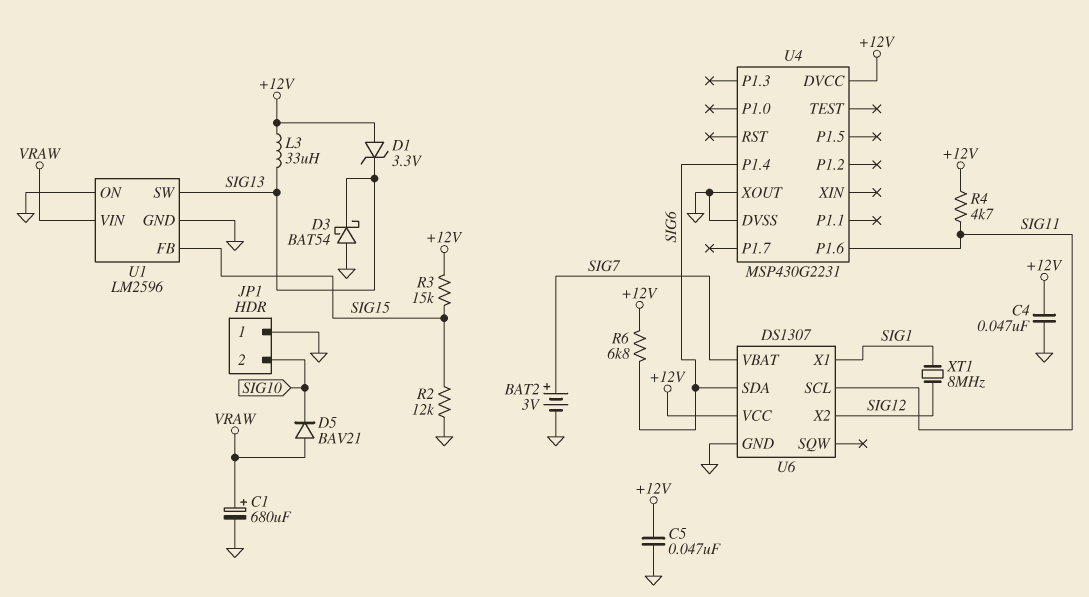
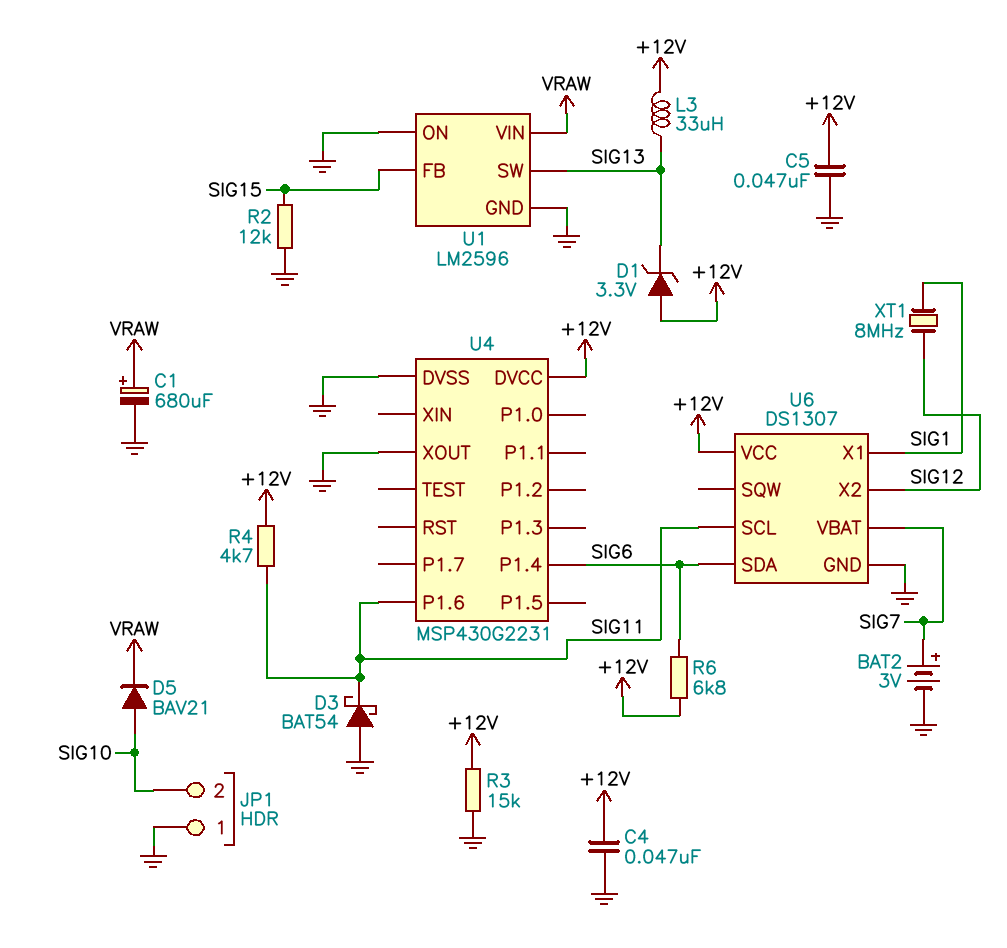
D3: schottky BAT54 (A GND, K SIG13) -> schottky BAT54 (A GND, K SIG11)
D5: diode BAV21 (A VRAW, K SIG10) -> diode BAV21 (A SIG10, K VRAW)
R3: 15k (+12V, SIG15) -> 15k (+12V, GND)

